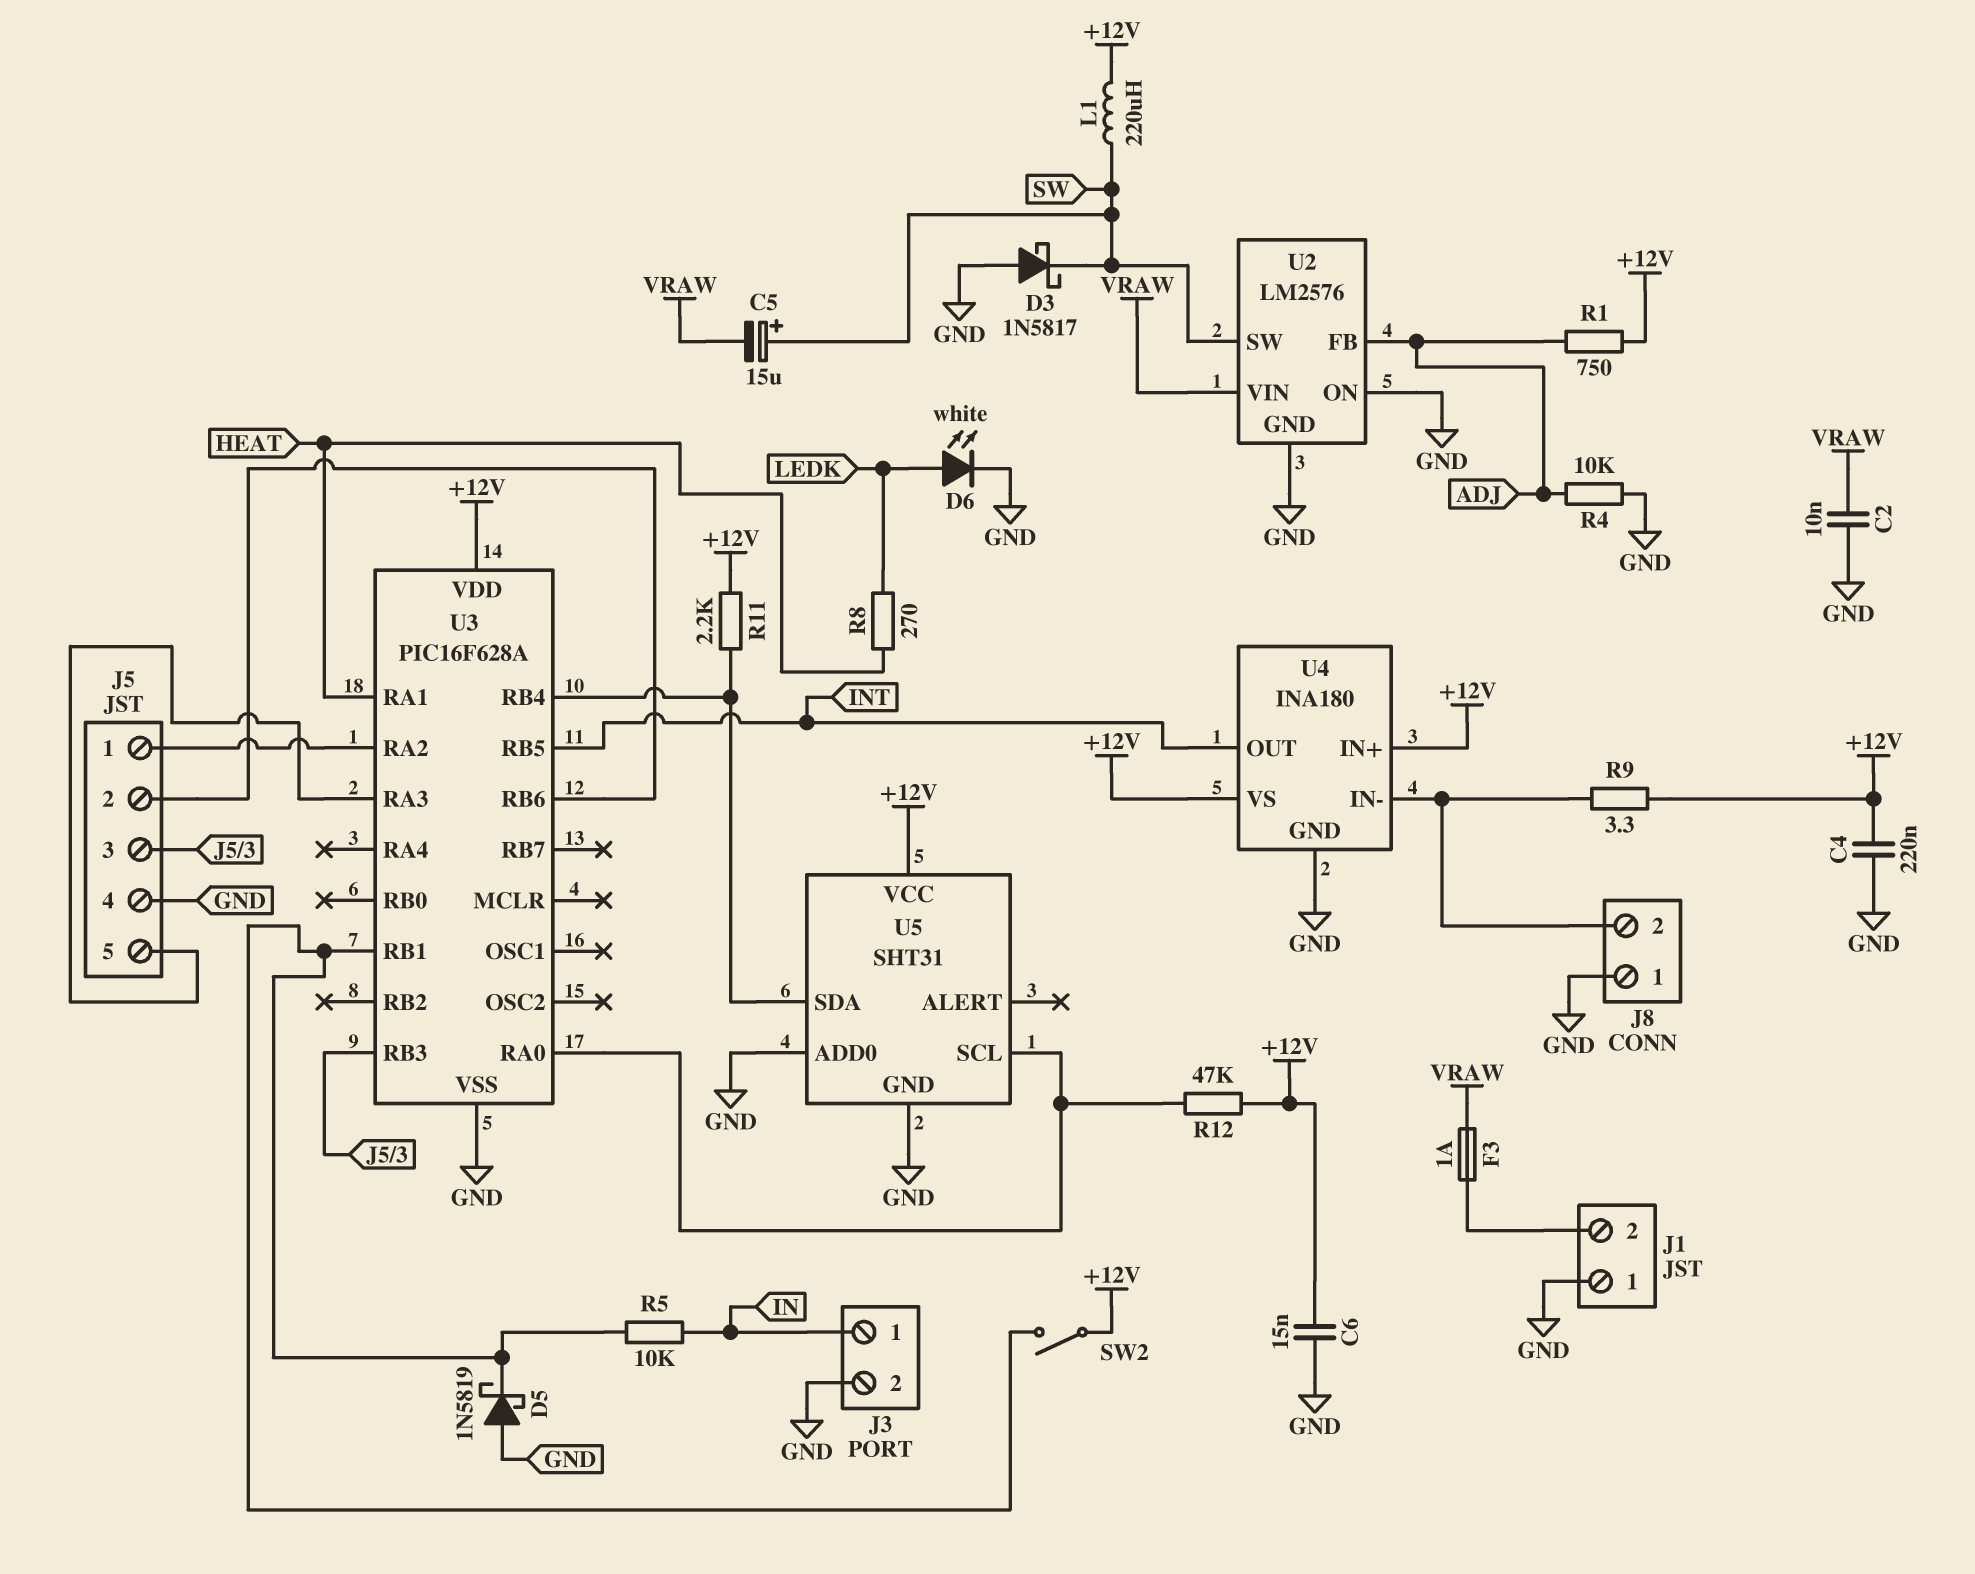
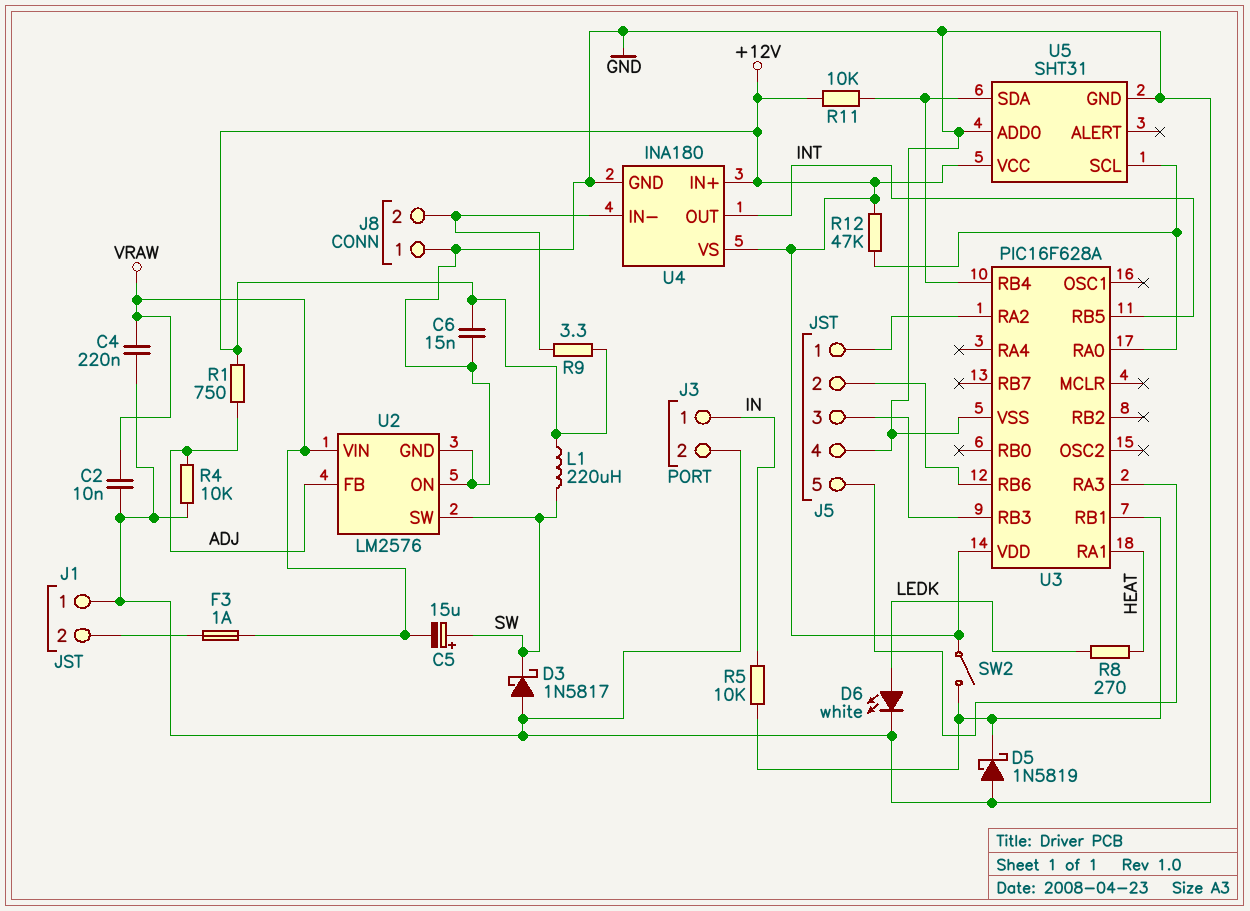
C4: 220nF (+12V, GND) -> 220nF (GND, VRAW)
R11: 2.2k (+12V, U3/RB4) -> 10k (+12V, U3/RB4)

